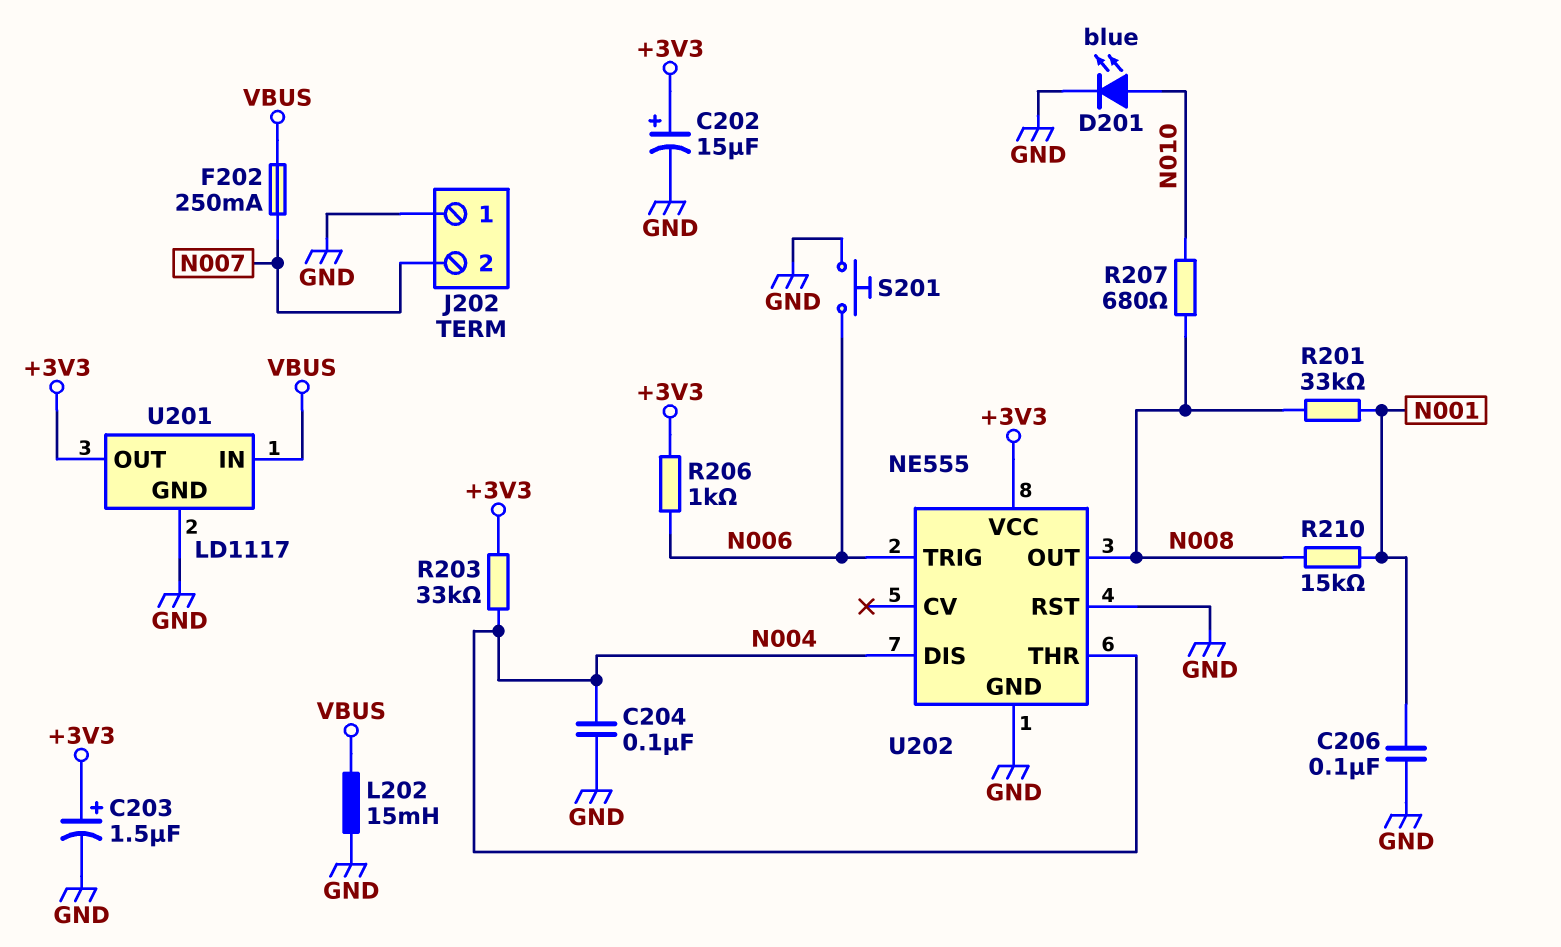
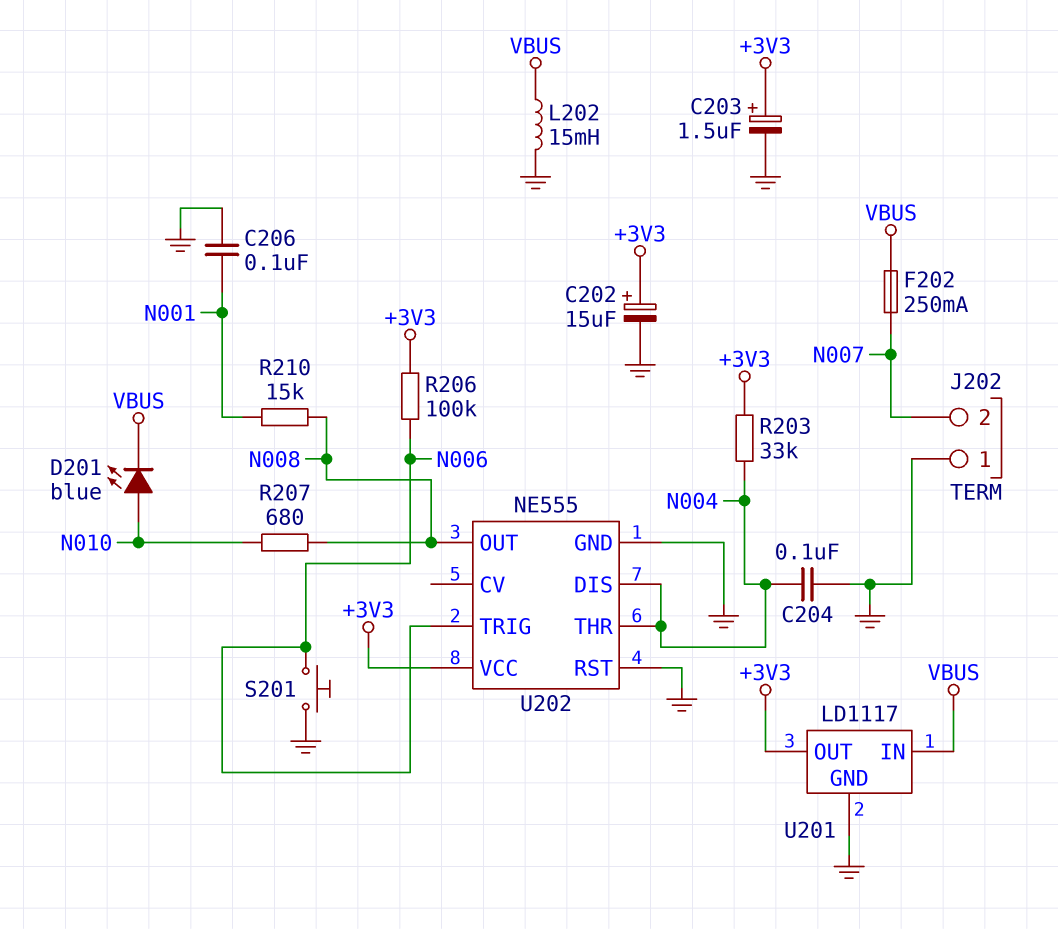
D201: LED blue (A N010, K GND) -> LED blue (A N010, K VBUS)
R201: 33k (N001, N008) -> none
R206: 1k (+3V3, N006) -> 100k (+3V3, N006)

